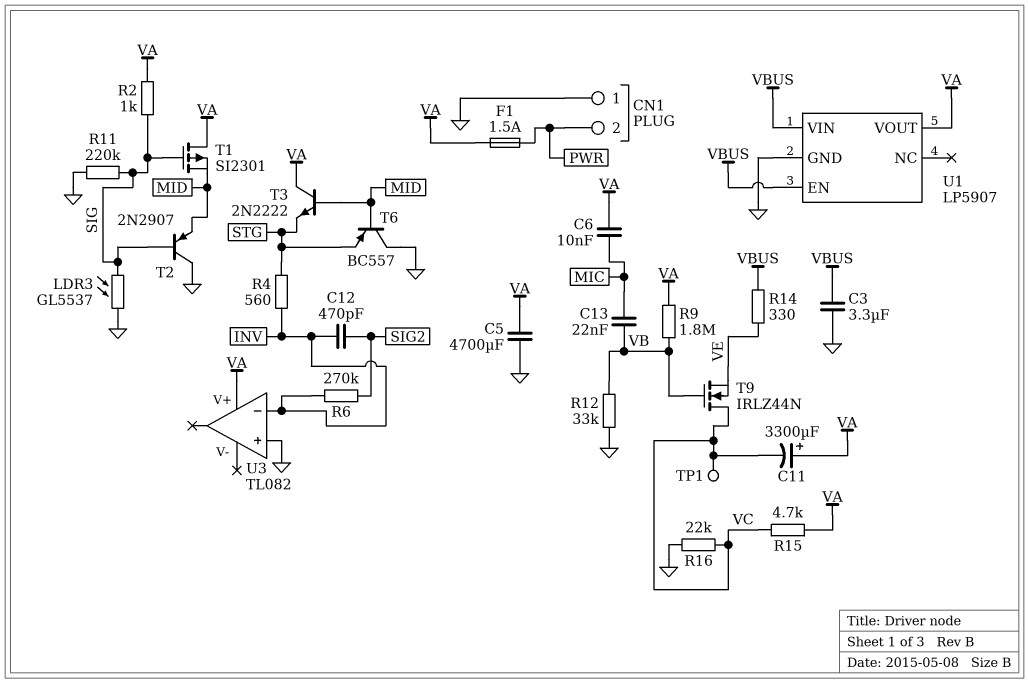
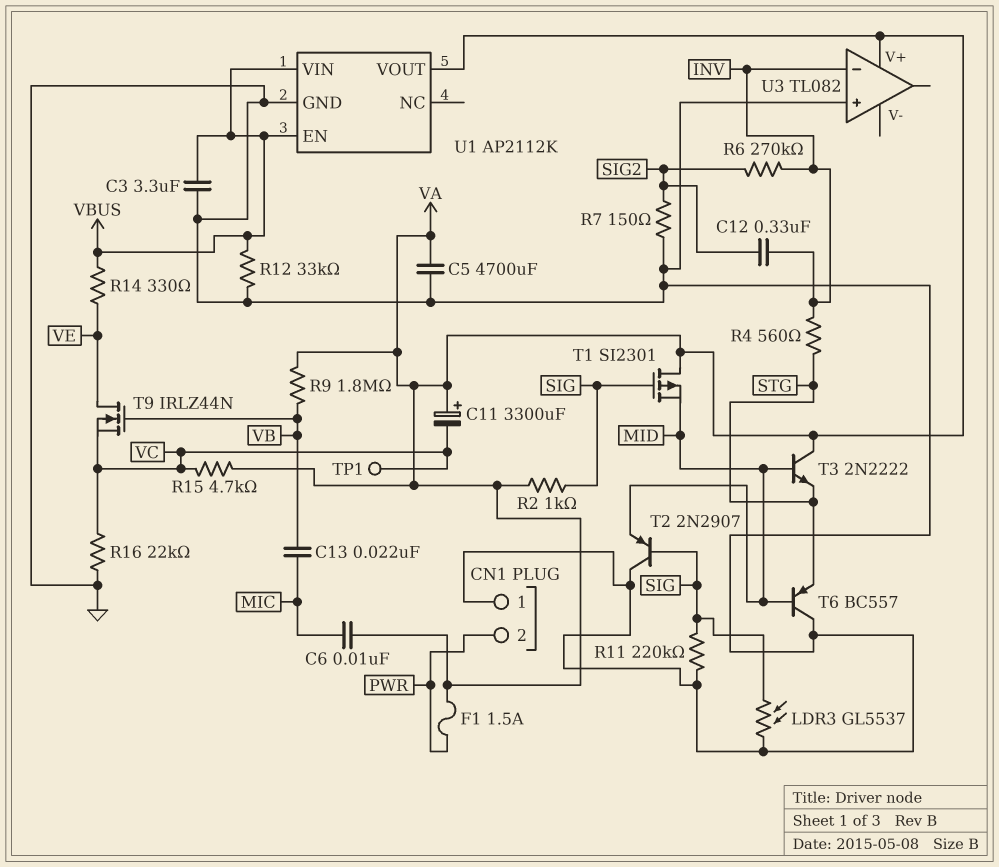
C12: 470pF (INV, SIG2) -> 330nF (INV, SIG2)
R7: none -> 150 (GND, SIG2)
R12: 33k (GND, VB) -> 33k (GND, VBUS)
T9: NMOS IRLZ44N (G VB, D VC, S VE) -> NMOS IRLZ44N (G VB, D VE, S VC)
U1: LP5907 -> AP2112K

